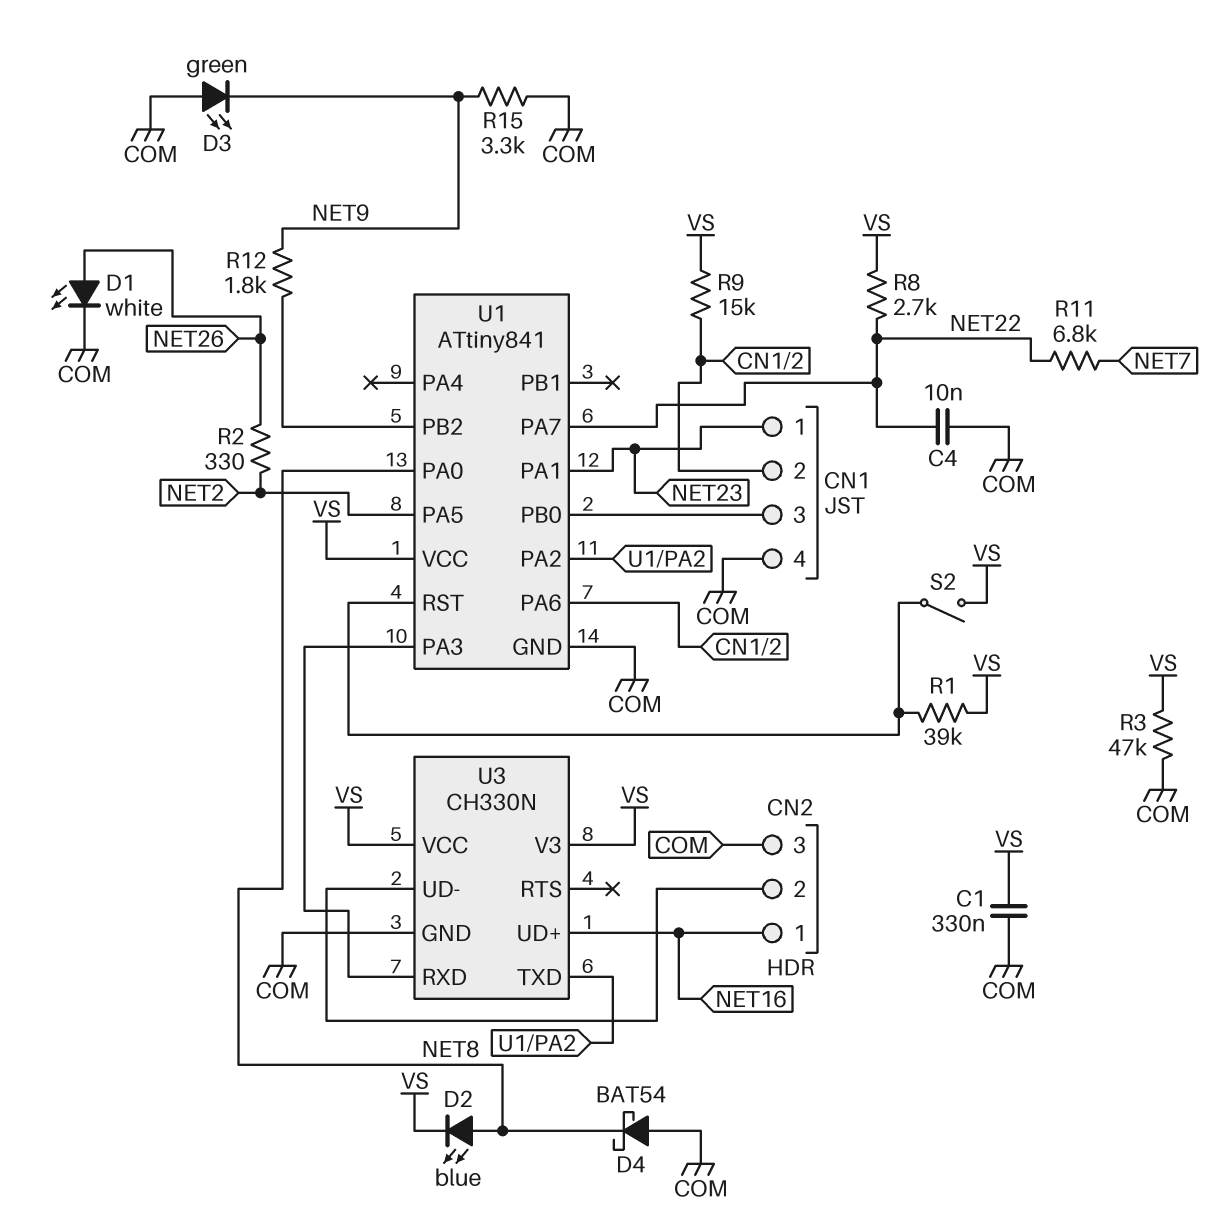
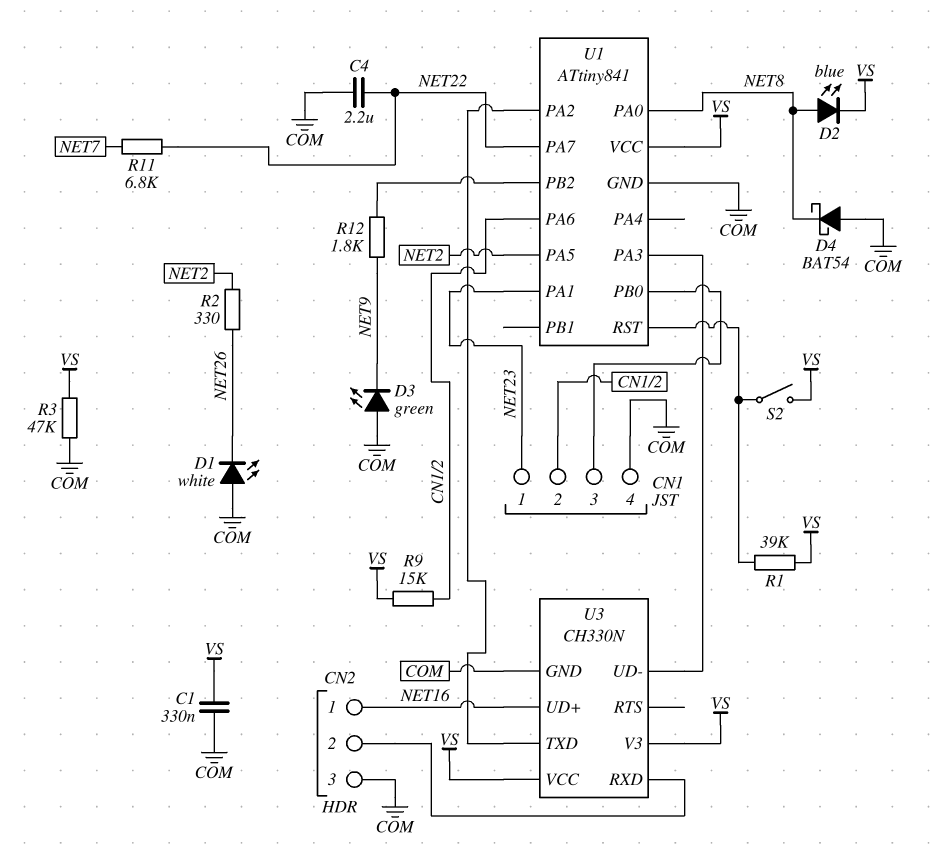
C4: 10nF (COM, NET22) -> 2.2uF (COM, NET22)
D1: LED white (A NET26, K COM) -> LED white (A COM, K NET26)
R8: 2.7k (NET22, VS) -> none
R15: 3.3k (COM, NET9) -> none
U3 pin RXD: U1/PA3 -> CN2/2
U3 pin UD-: CN2/2 -> U1/PA3

